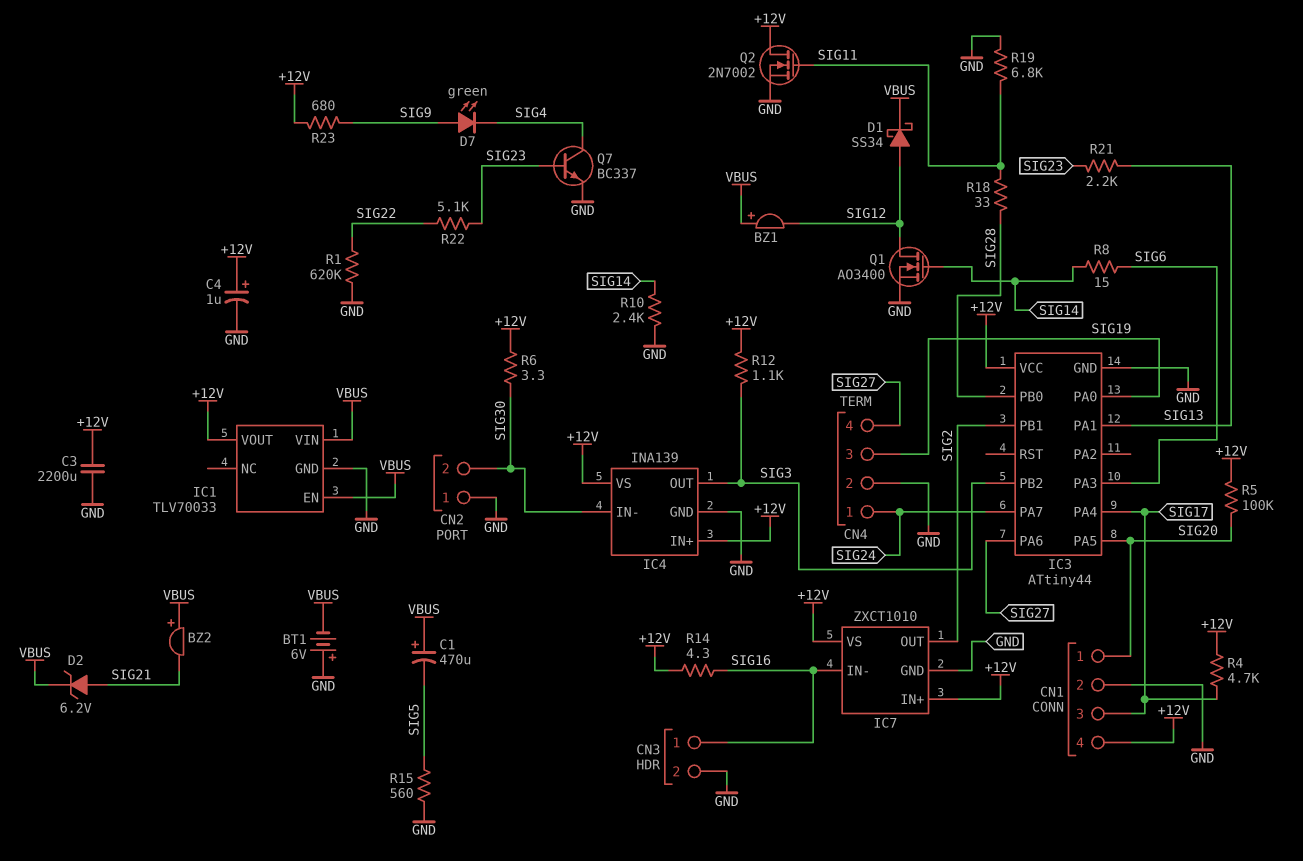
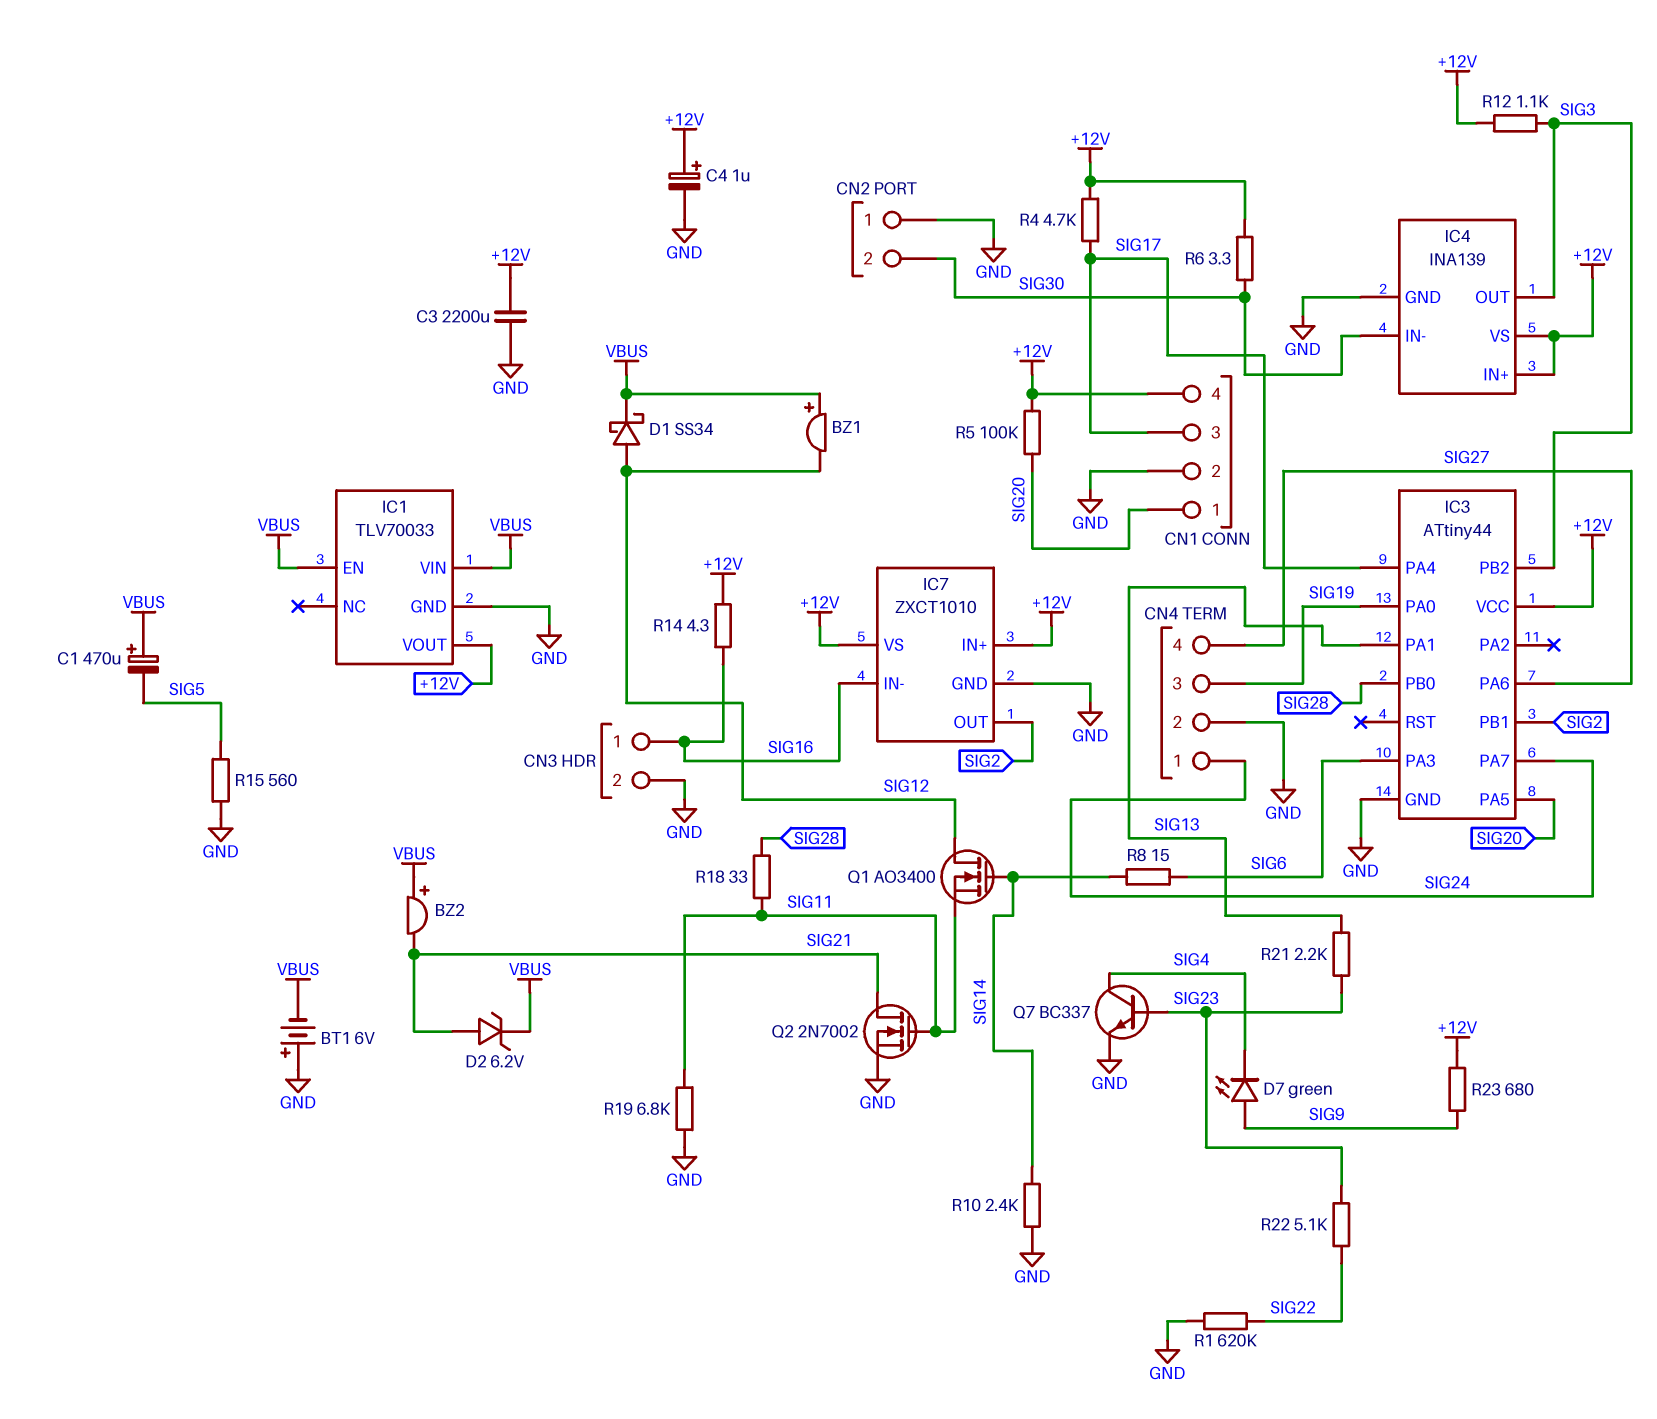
Q1: NMOS AO3400 (G SIG14, D SIG12, S GND) -> NMOS AO3400 (G SIG14, D SIG12, S SIG11)
Q2: NMOS 2N7002 (G SIG11, D +12V, S GND) -> NMOS 2N7002 (G SIG11, D SIG21, S GND)

